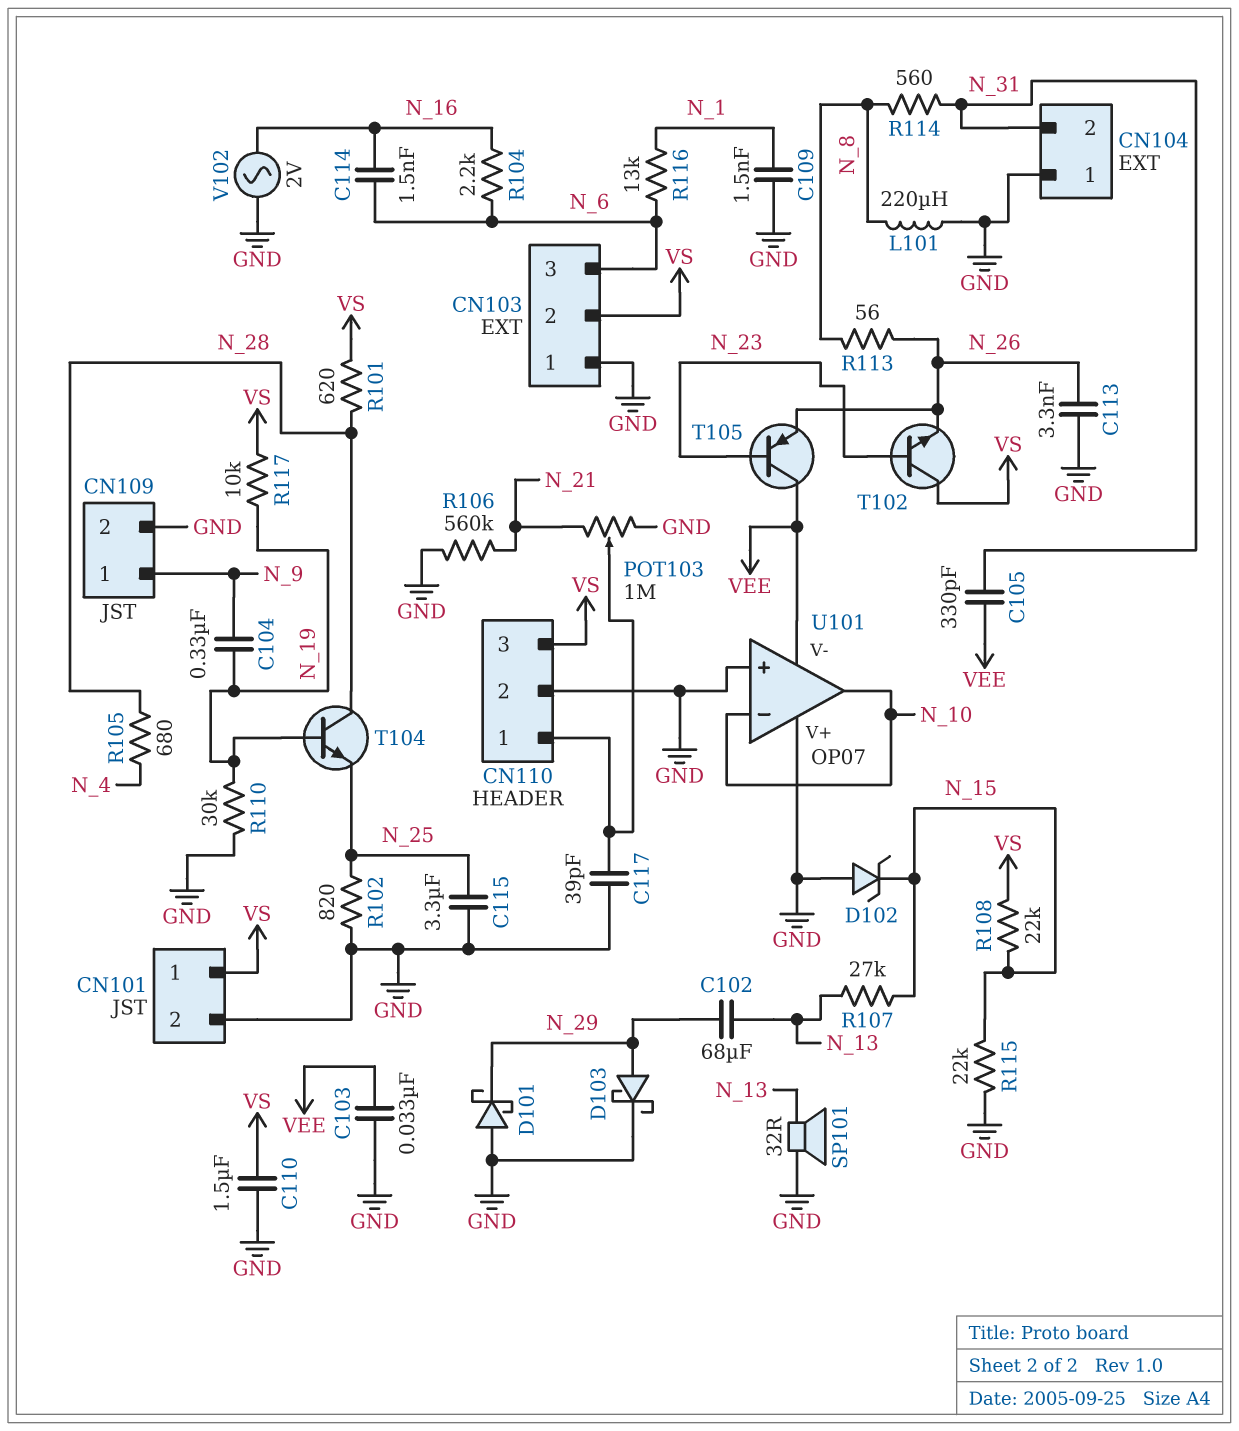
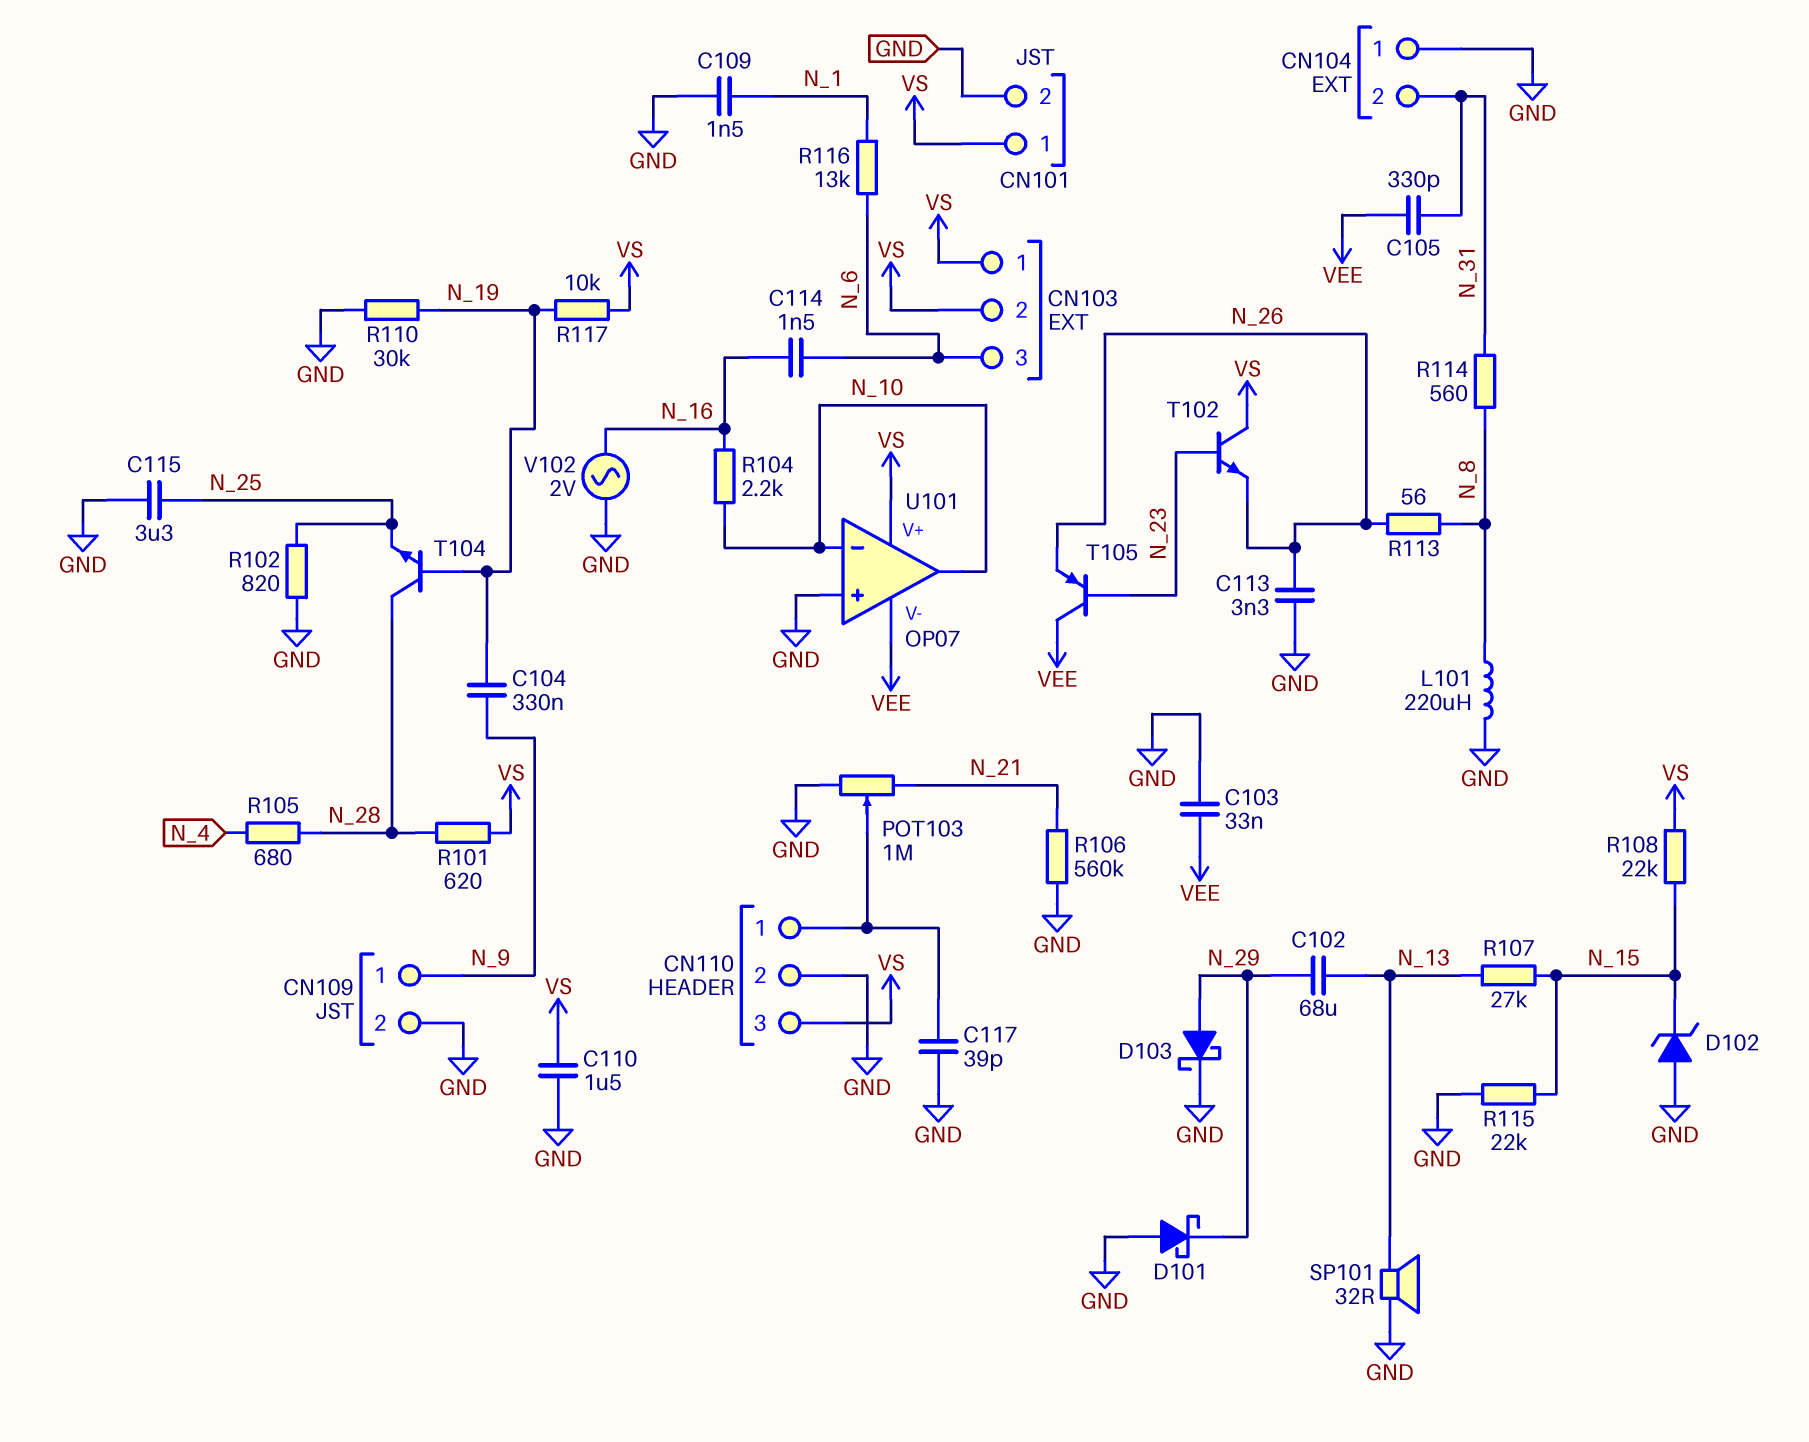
CN103 pin 1: GND -> VS
R104: 2.2k (N_6, N_16) -> 2.2k (N_10, N_16)
U101 pin V+: GND -> VS

